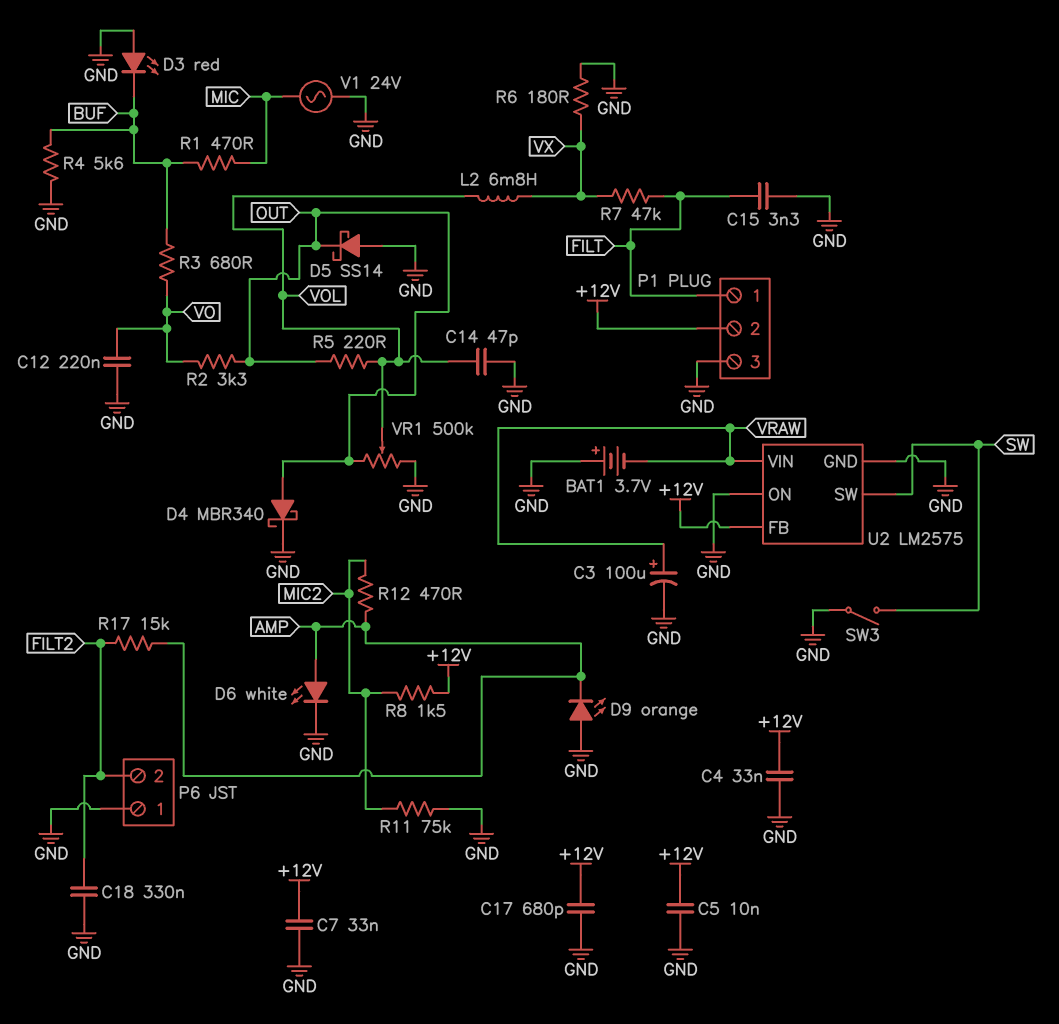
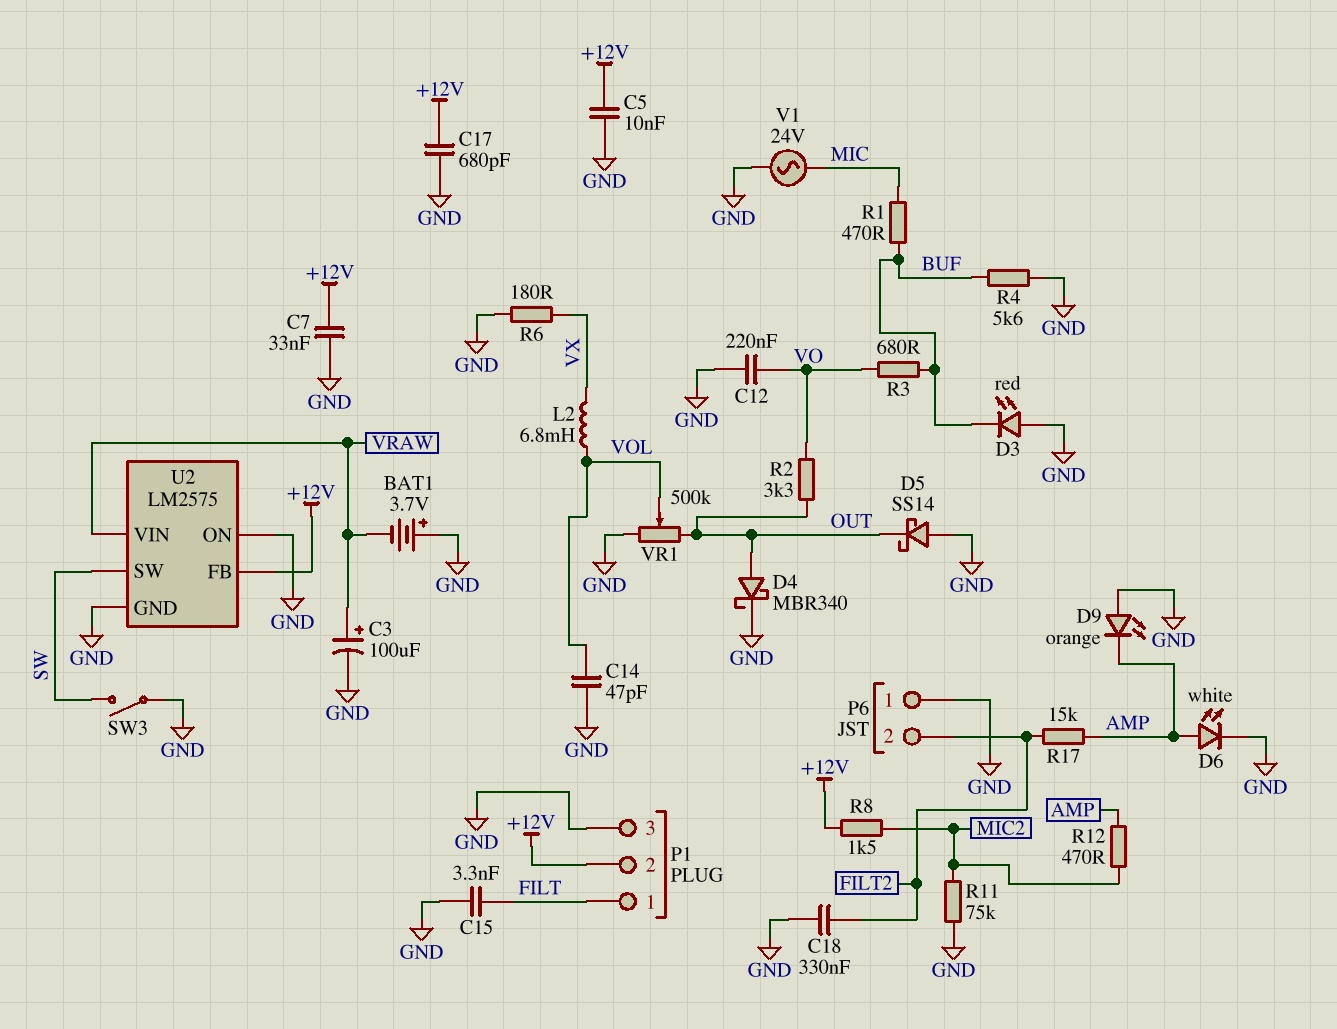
C4: 33nF (+12V, GND) -> none
R5: 220 (OUT, VOL) -> none
R7: 47k (FILT, VX) -> none

